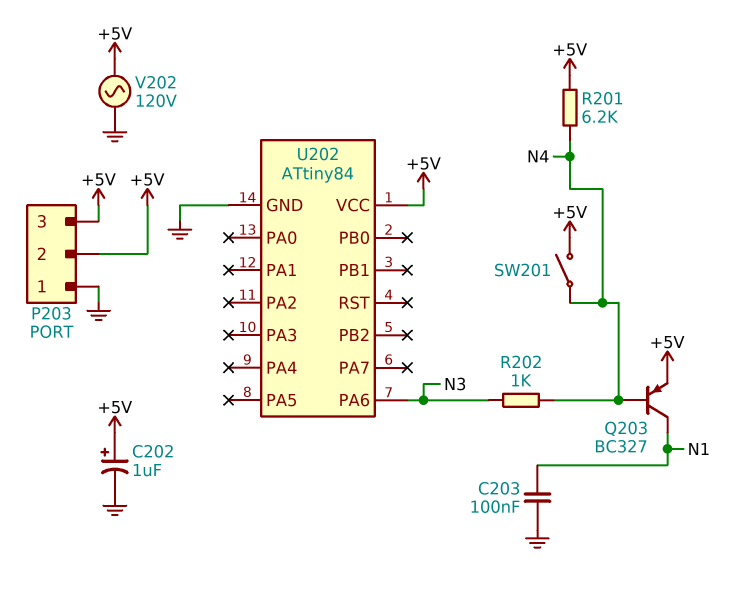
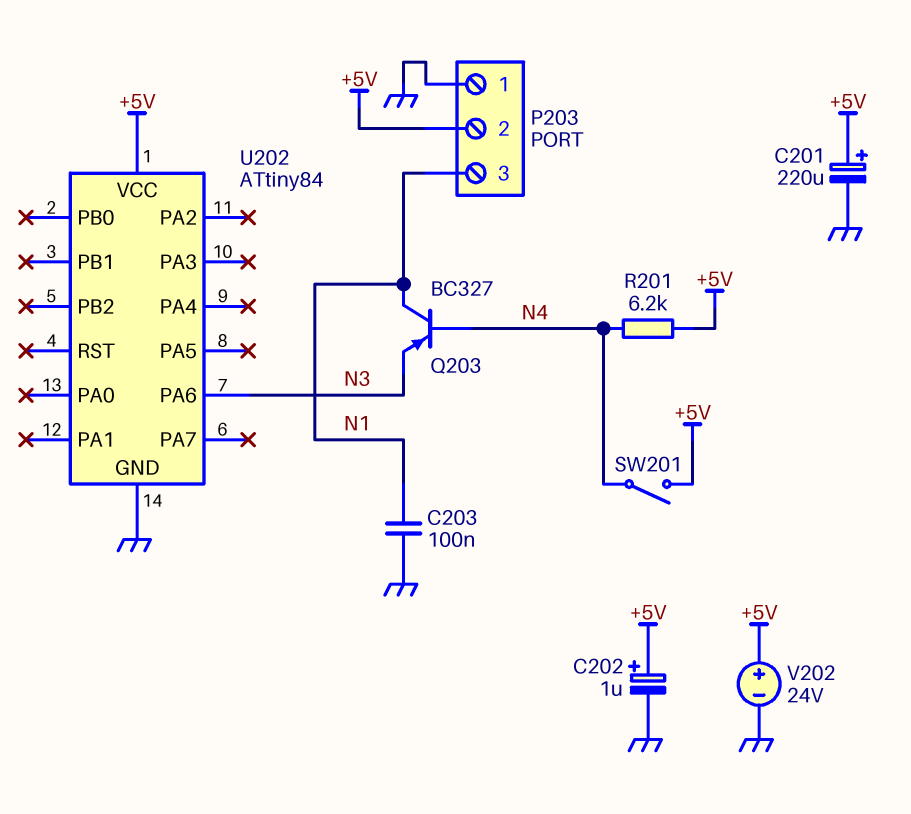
C201: none -> 220uF (plus +5V, minus GND)
P203 pin 3: +5V -> N1
Q203: PNP BC327 (B N4, C N1, E +5V) -> PNP BC327 (B N4, C N1, E N3)
R202: 1k (N3, N4) -> none
V202: AC 120V (+5V, GND) -> 24V (plus +5V, minus GND)

